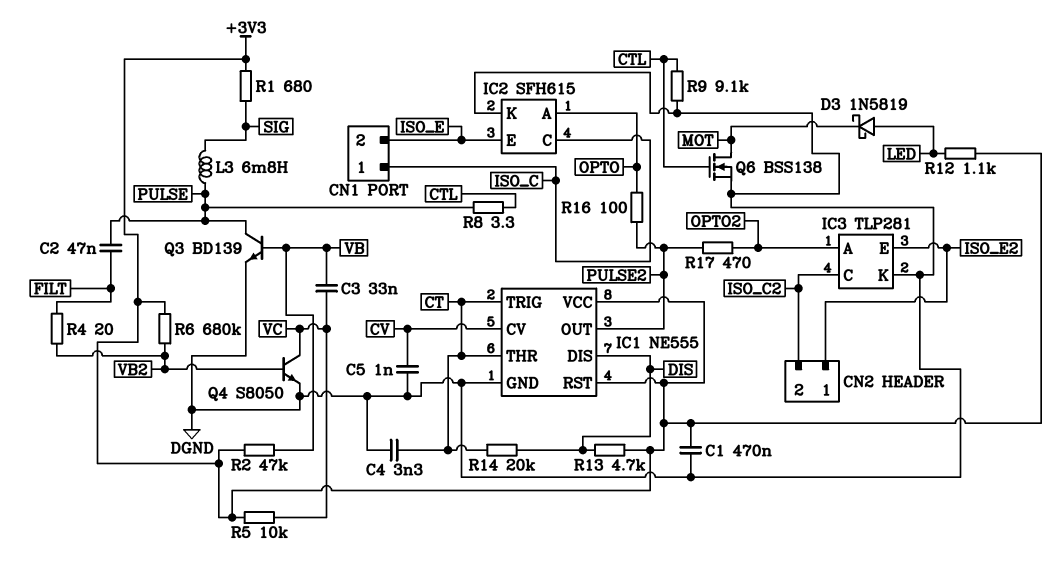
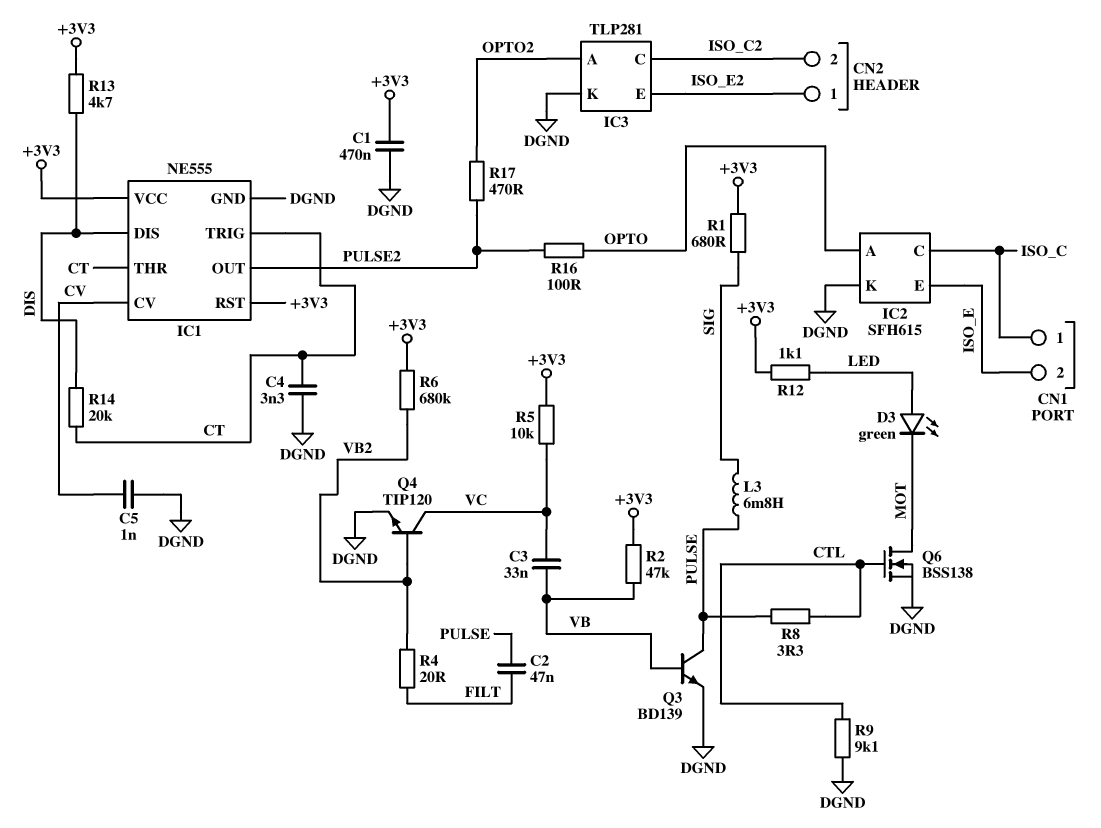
D3: schottky 1N5819 (A LED, K MOT) -> LED green (A LED, K MOT)
Q4: NPN S8050 (B VB2, C VC, E DGND) -> NPN TIP120 (B VB2, C VC, E DGND)

